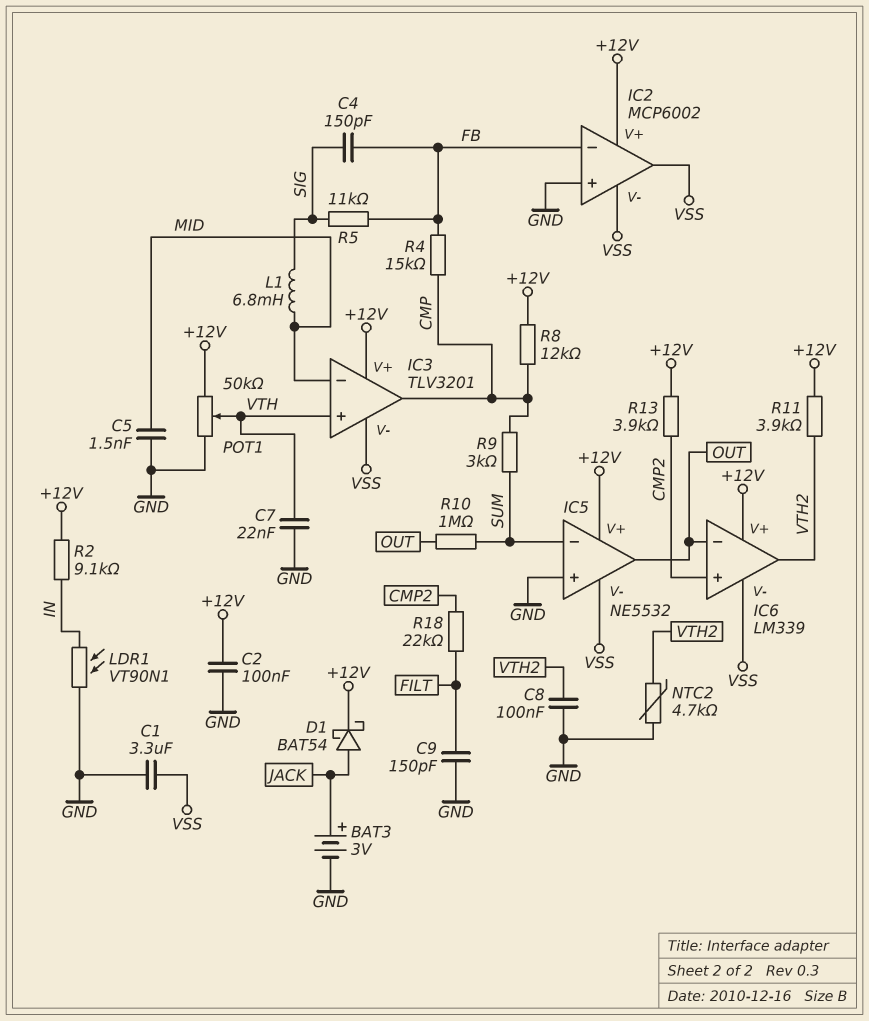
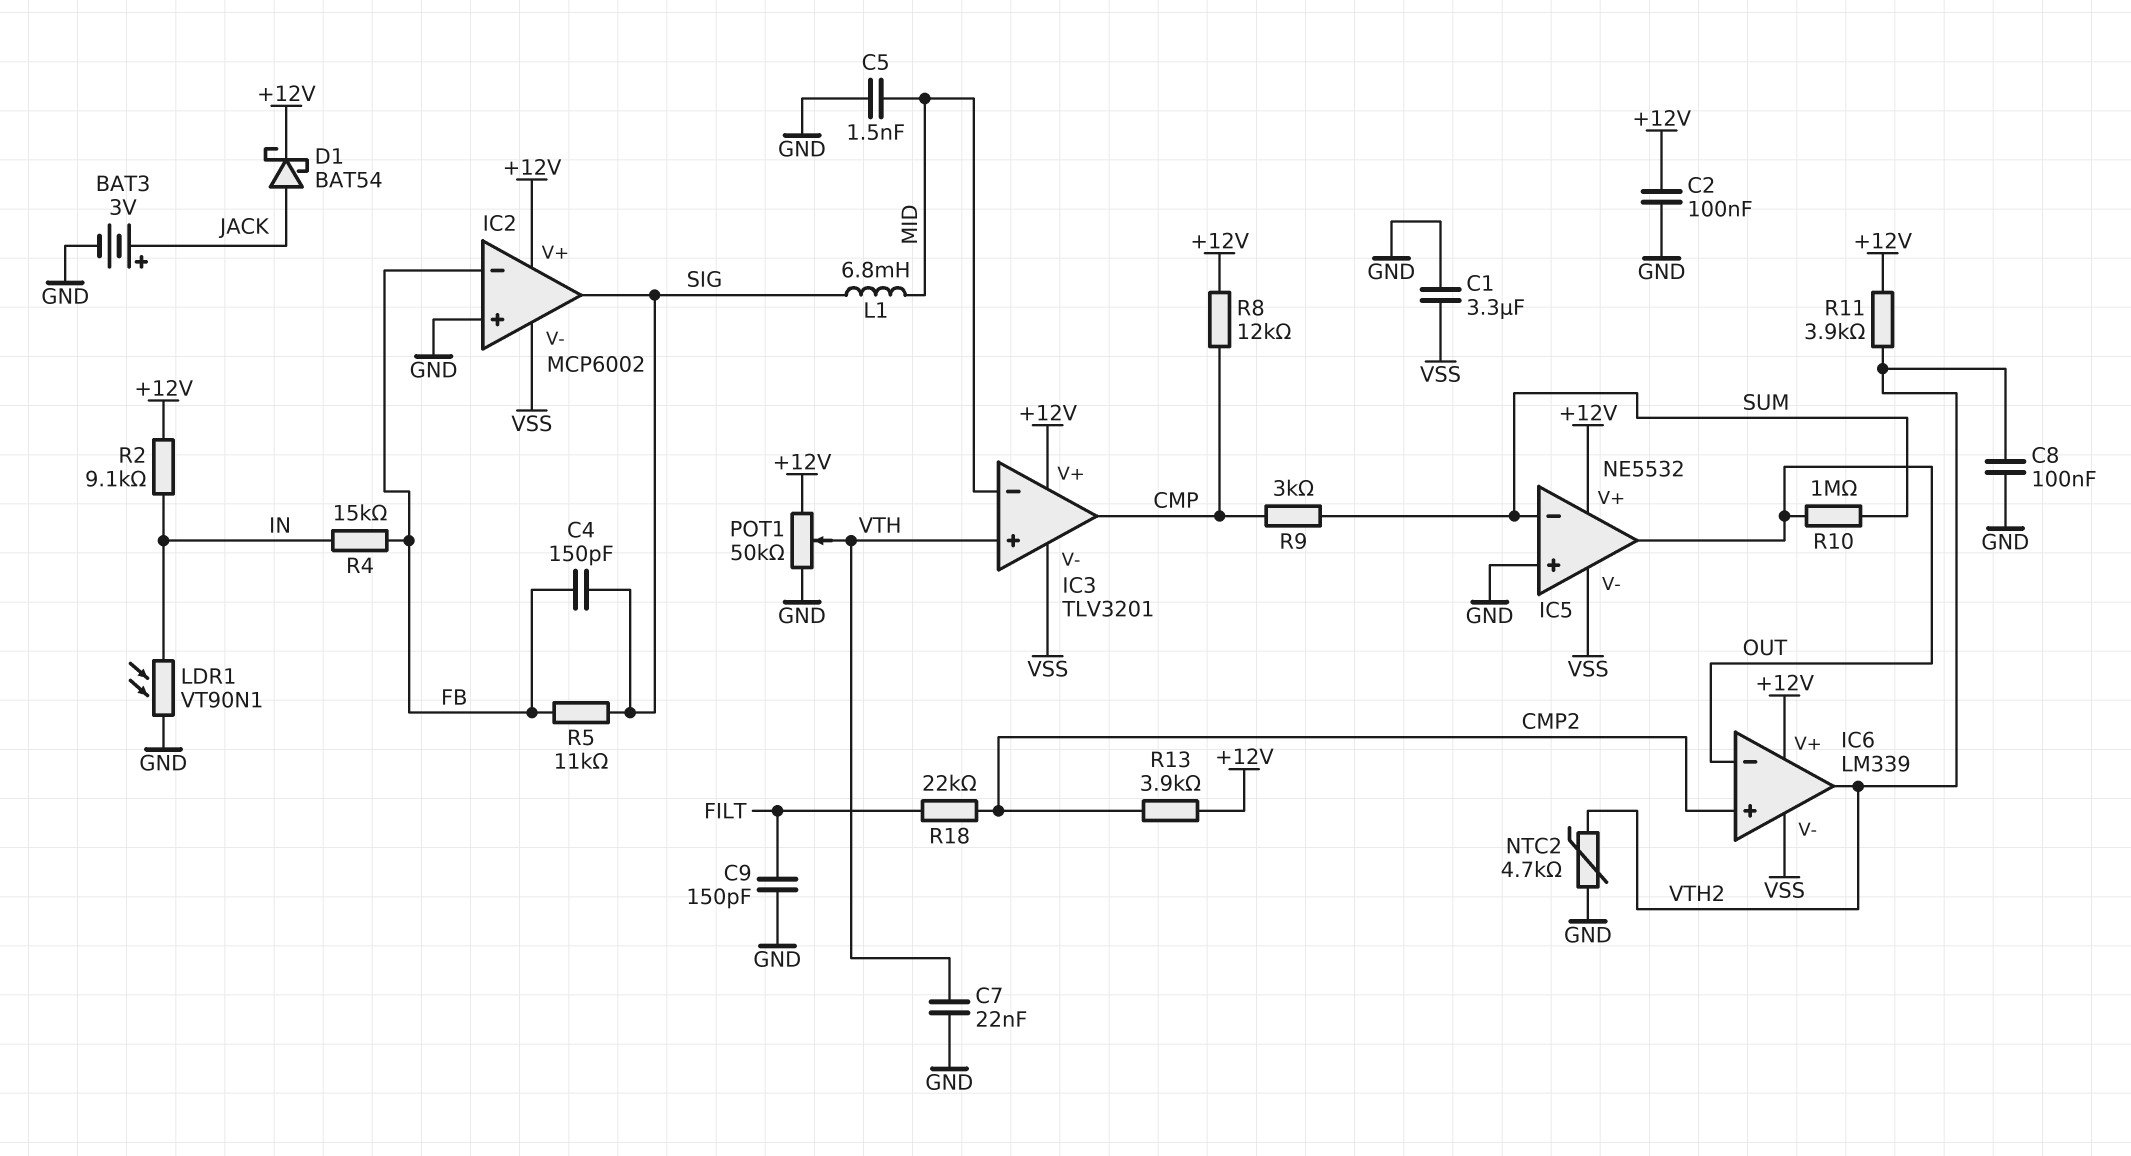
IC2 pin out: VSS -> SIG
R4: 15k (CMP, FB) -> 15k (FB, IN)

